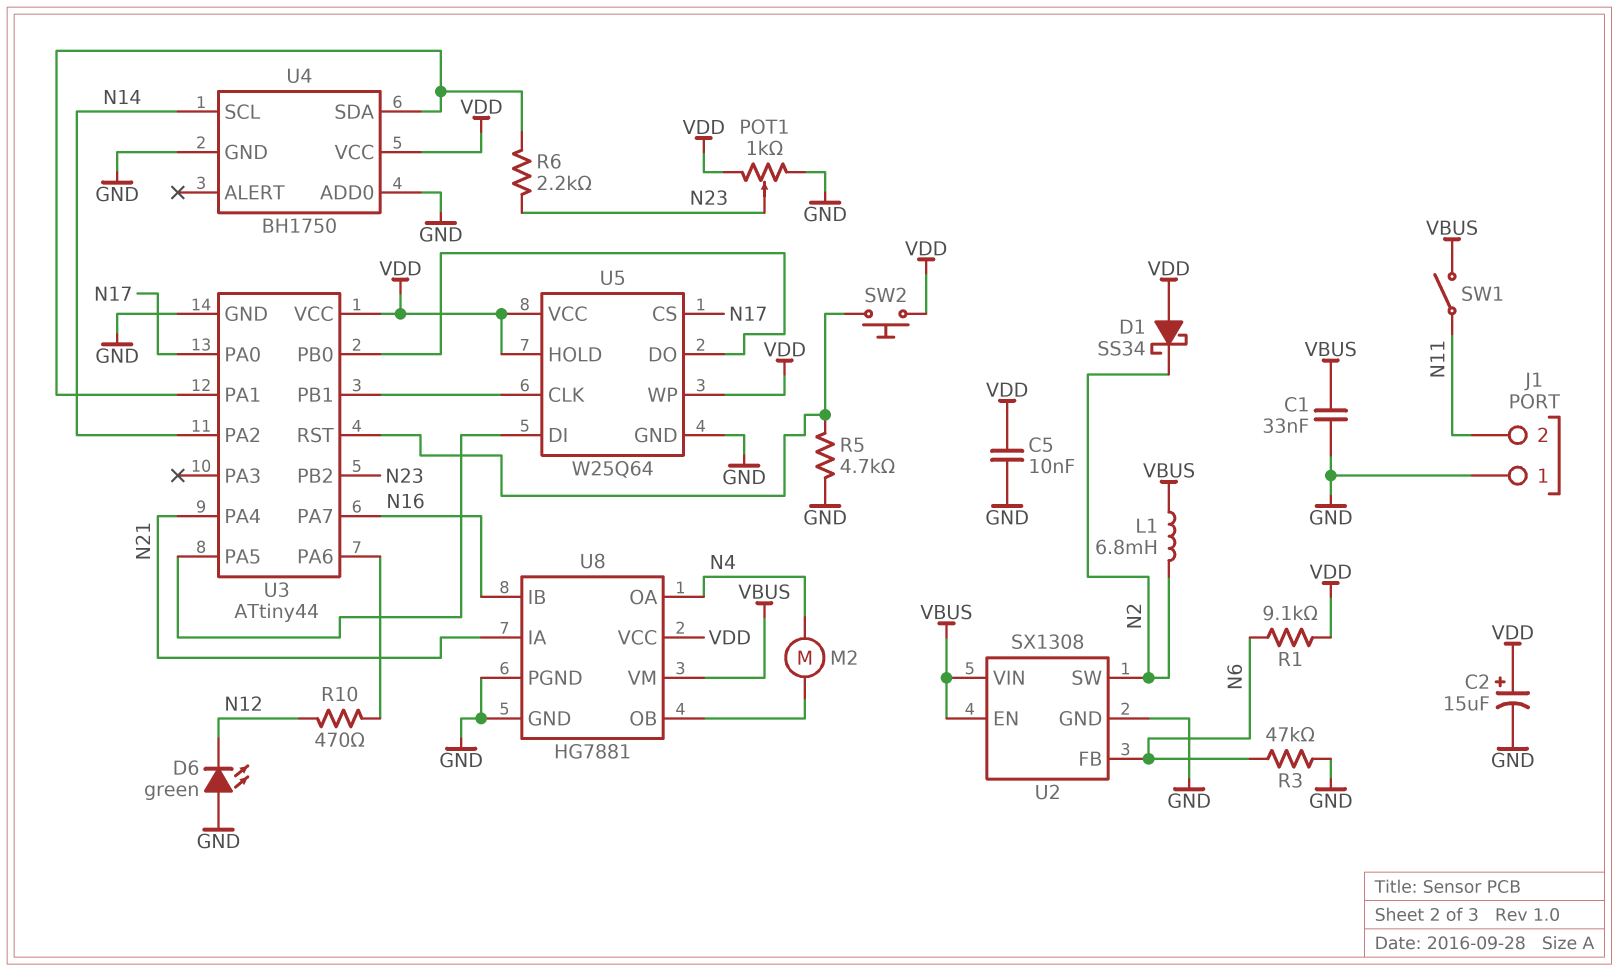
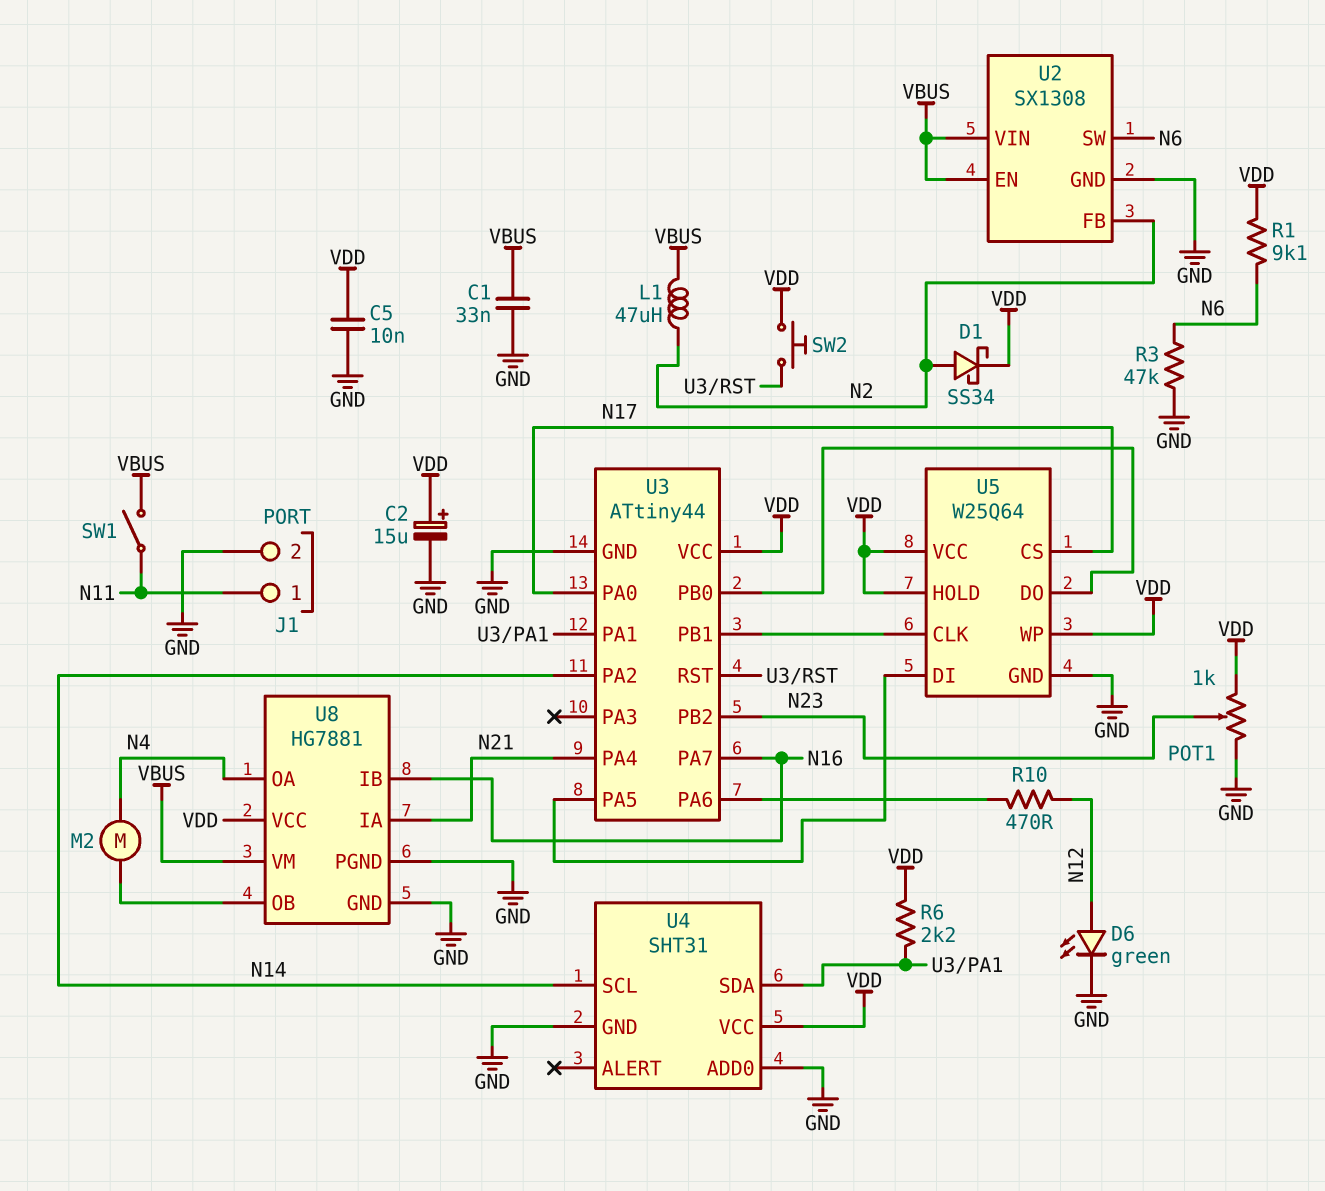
D1: schottky SS34 (A VDD, K N2) -> schottky SS34 (A N2, K VDD)
D6: LED green (A GND, K N12) -> LED green (A N12, K GND)
J1 pin 1: GND -> N11
J1 pin 2: N11 -> GND
L1: 6.8mH (N2, VBUS) -> 47uH (N2, VBUS)
R5: 4.7k (GND, U3/RST) -> none
R6: 2.2k (N23, U3/PA1) -> 2.2k (U3/PA1, VDD)
U2 pin FB: N6 -> N2
U2 pin SW: N2 -> N6
U4: BH1750 -> SHT31

